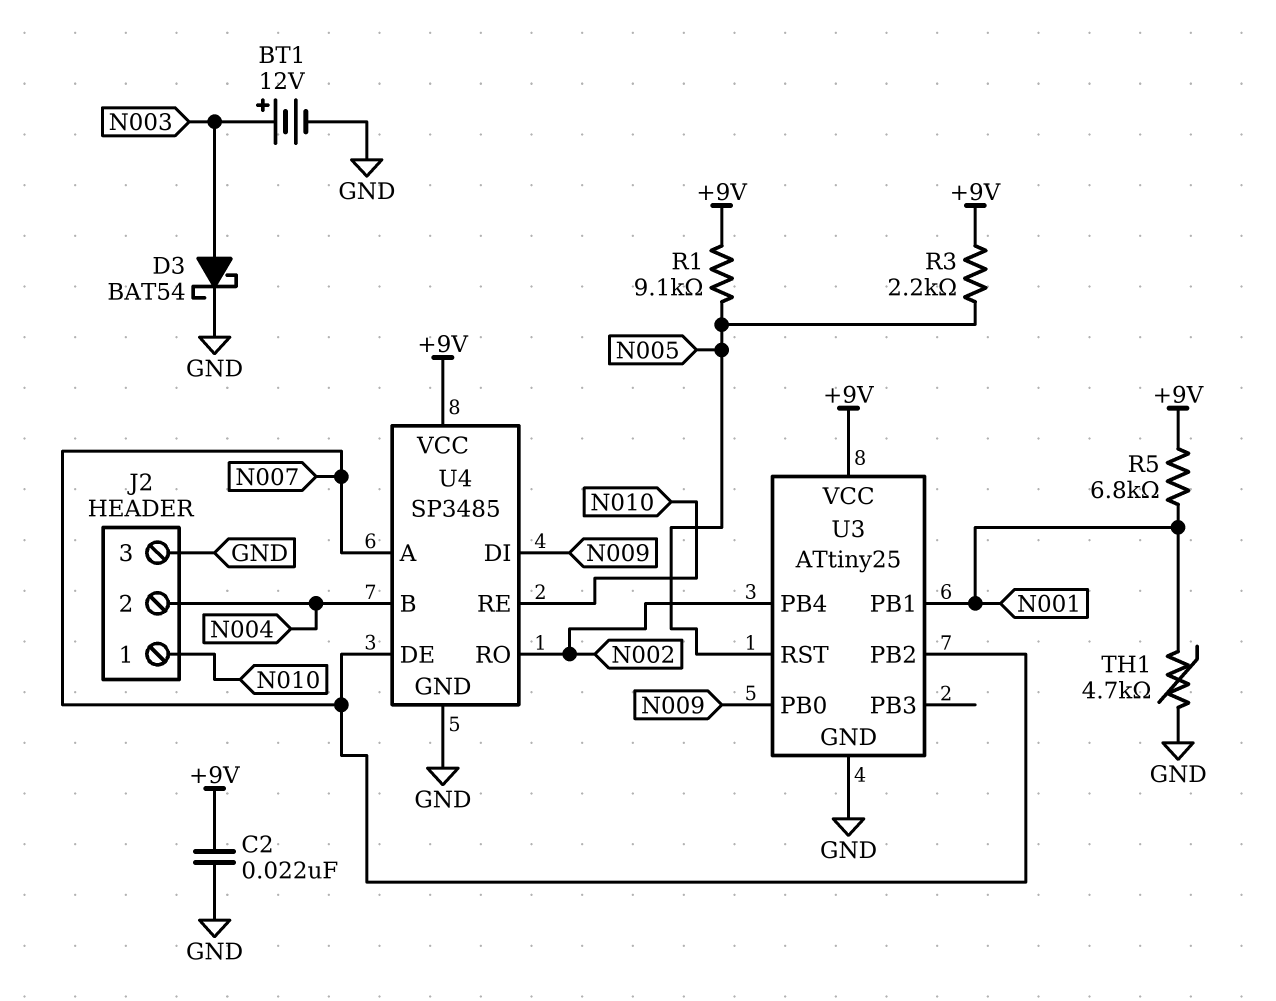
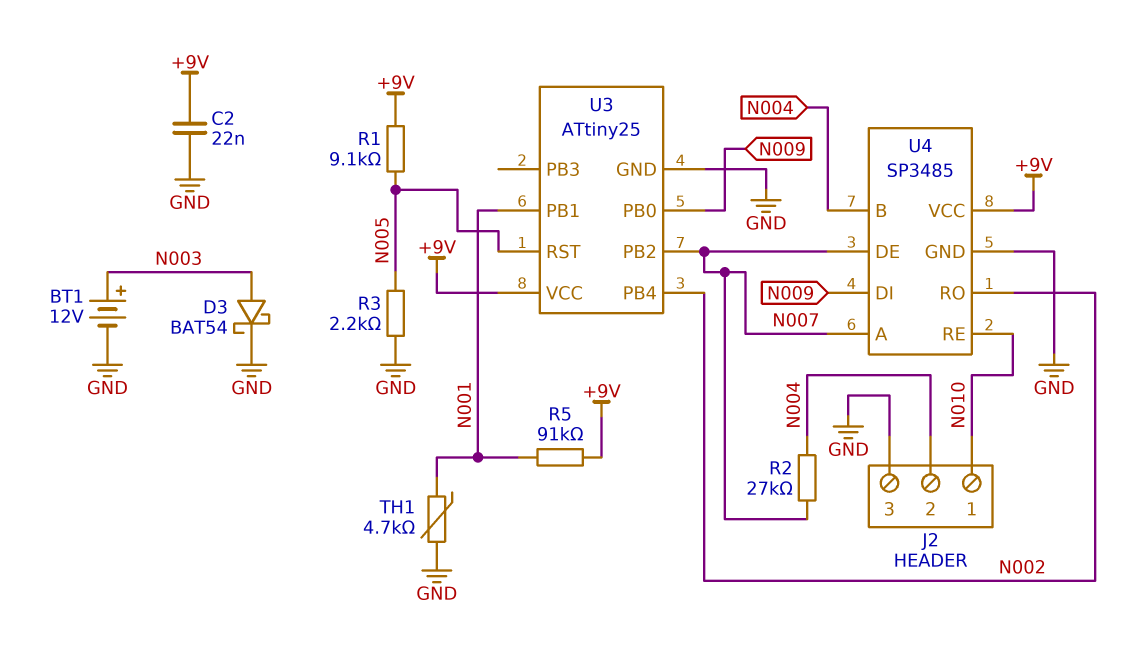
R2: none -> 27k (N004, N007)
R3: 2.2k (+9V, N005) -> 2.2k (GND, N005)
R5: 6.8k (+9V, N001) -> 91k (+9V, N001)

